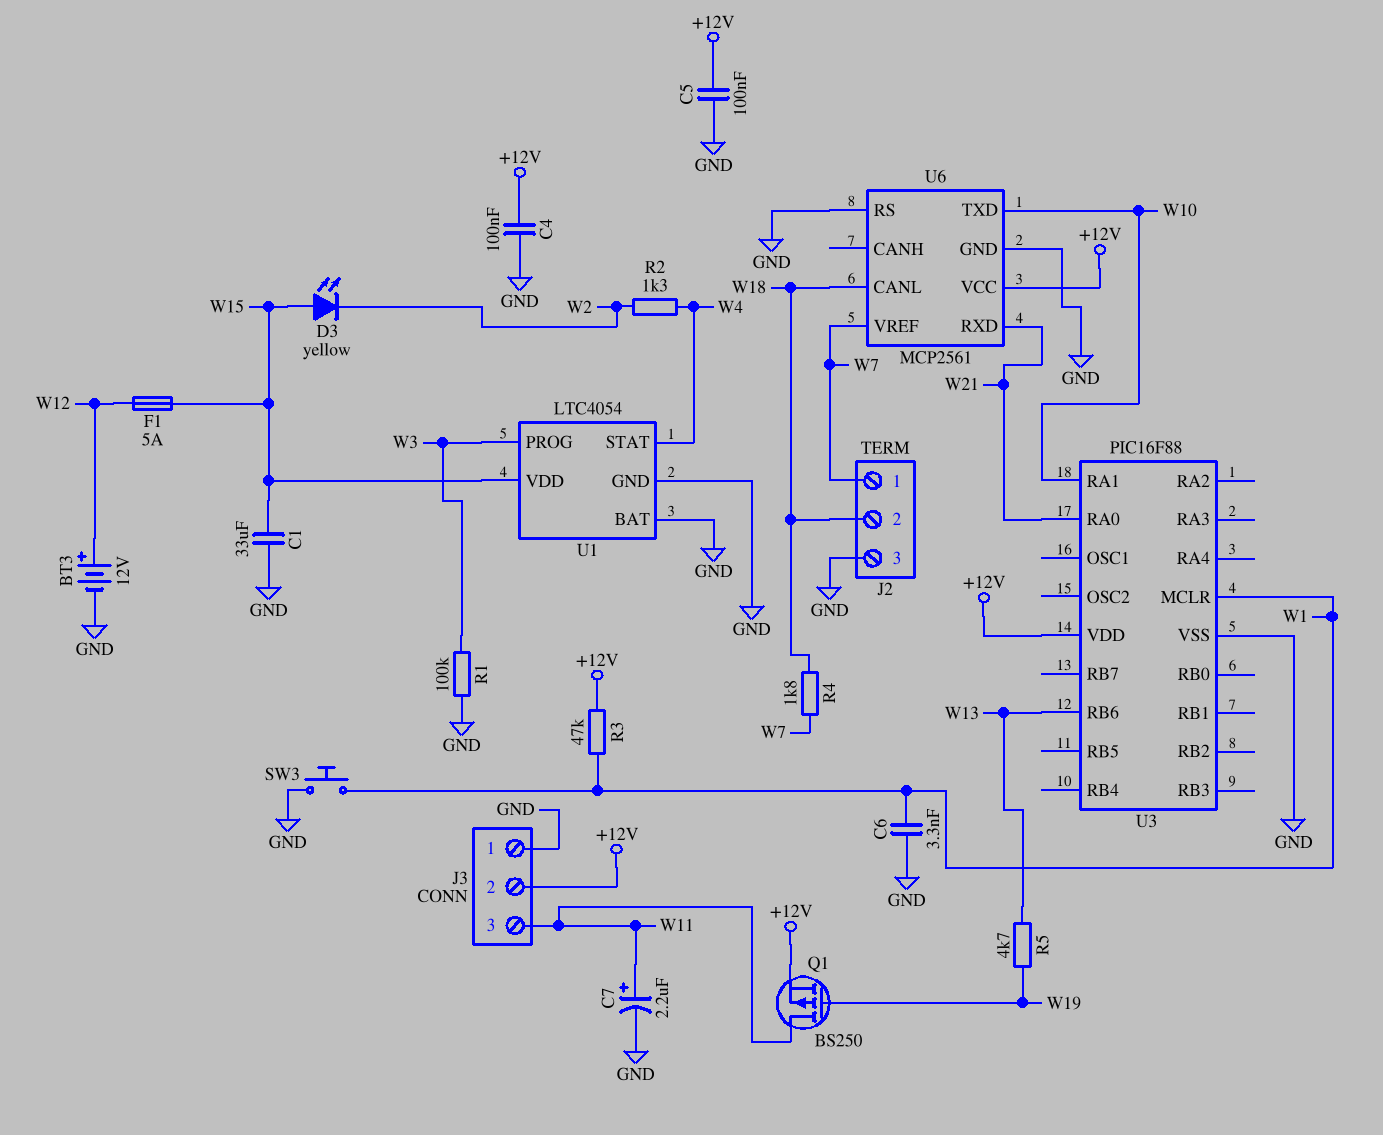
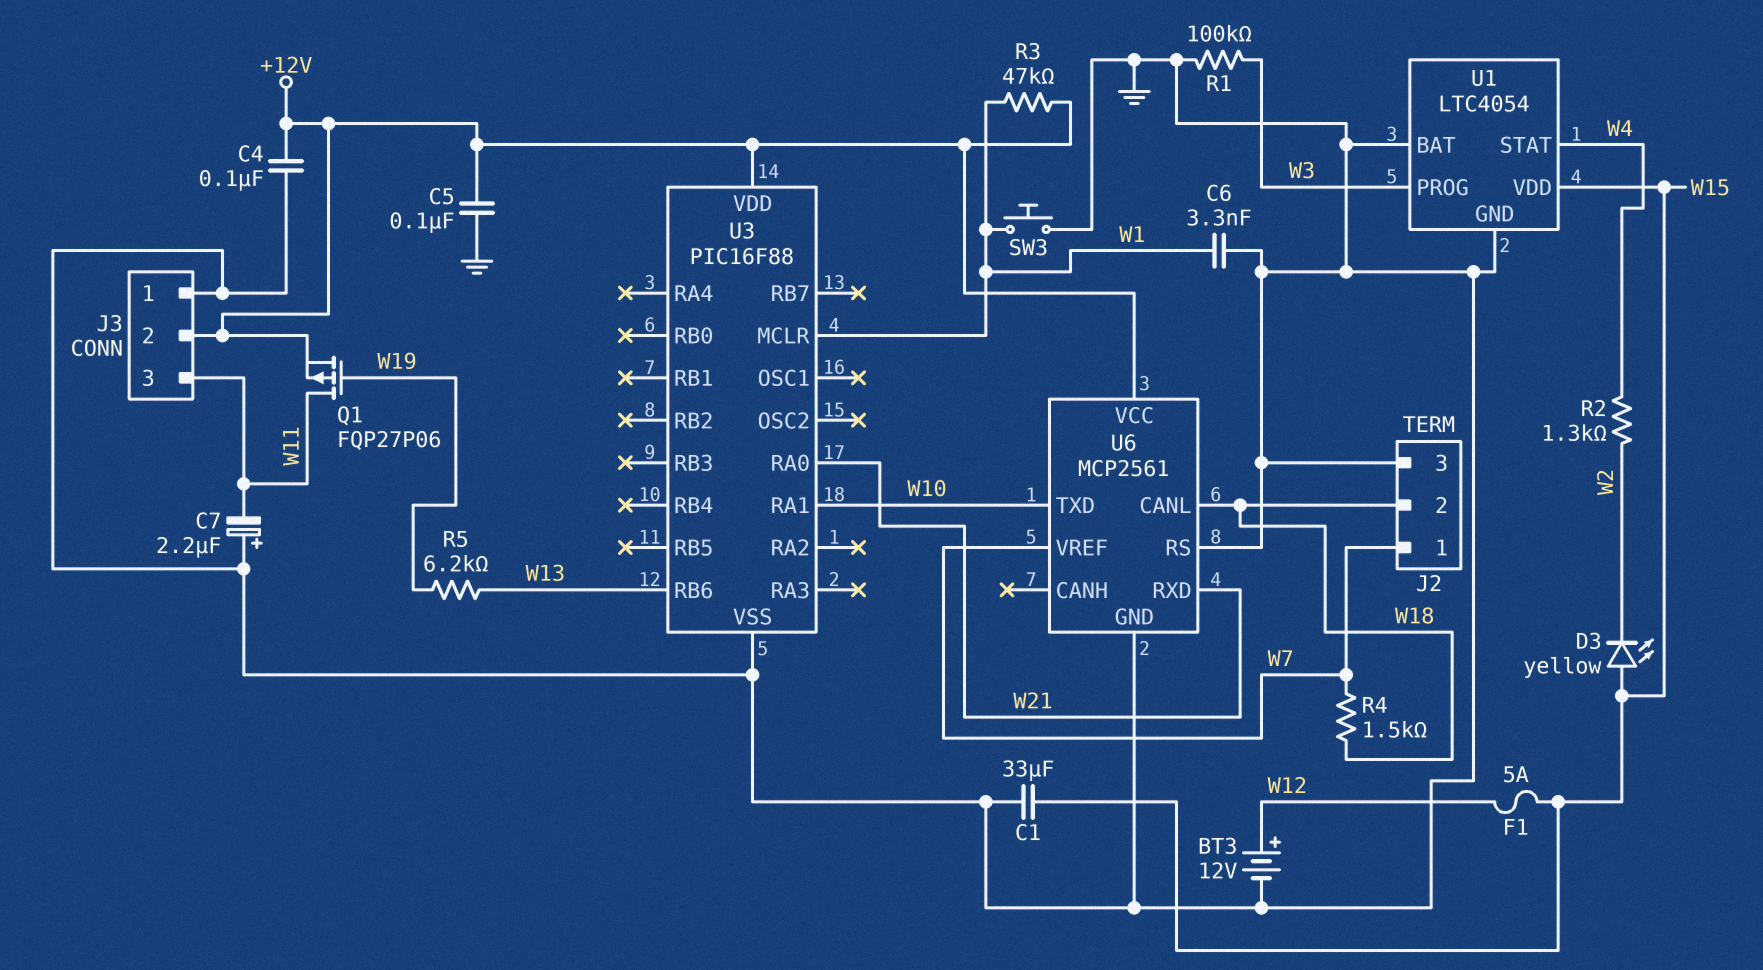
C7: 2.2uF (plus W11, minus GND) -> 2.2uF (plus GND, minus W11)
Q1: PMOS BS250 (G W19, D W11, S +12V) -> PMOS FQP27P06 (G W19, D W11, S +12V)
R4: 1.8k (W7, W18) -> 1.5k (W7, W18)
R5: 4.7k (W13, W19) -> 6.2k (W13, W19)

